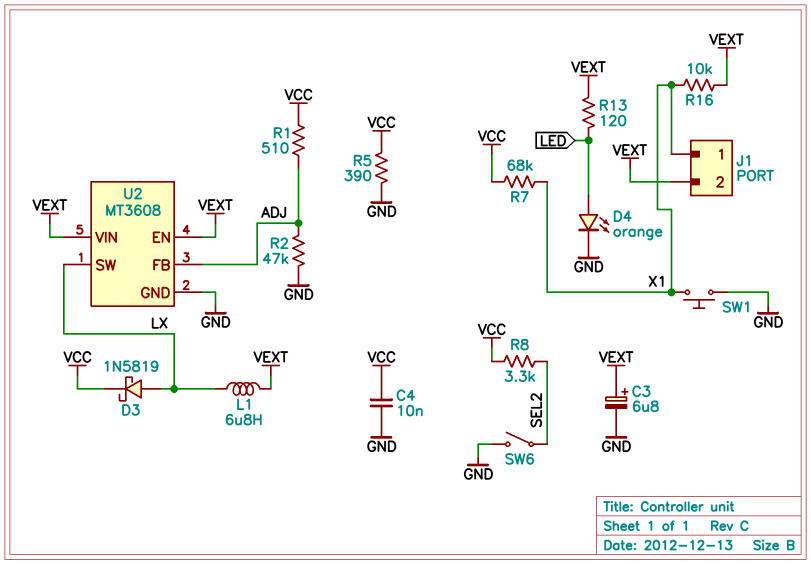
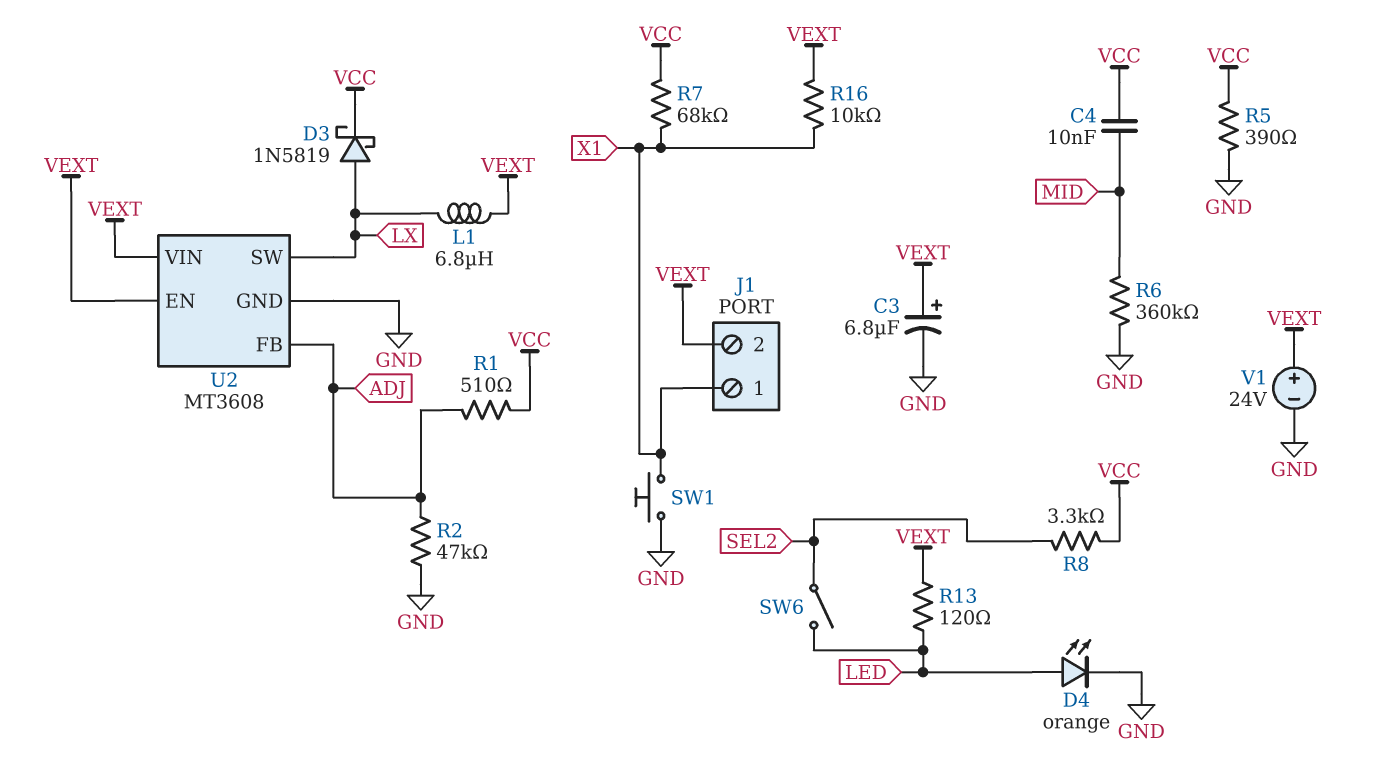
C4: 10nF (GND, VCC) -> 10nF (MID, VCC)
R6: none -> 360k (GND, MID)
SW6: switch (GND, SEL2) -> switch (LED, SEL2)
V1: none -> 24V (plus VEXT, minus GND)

